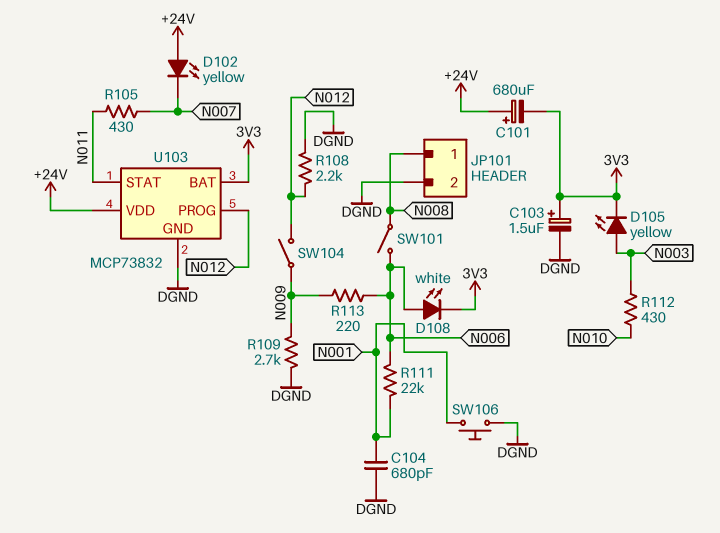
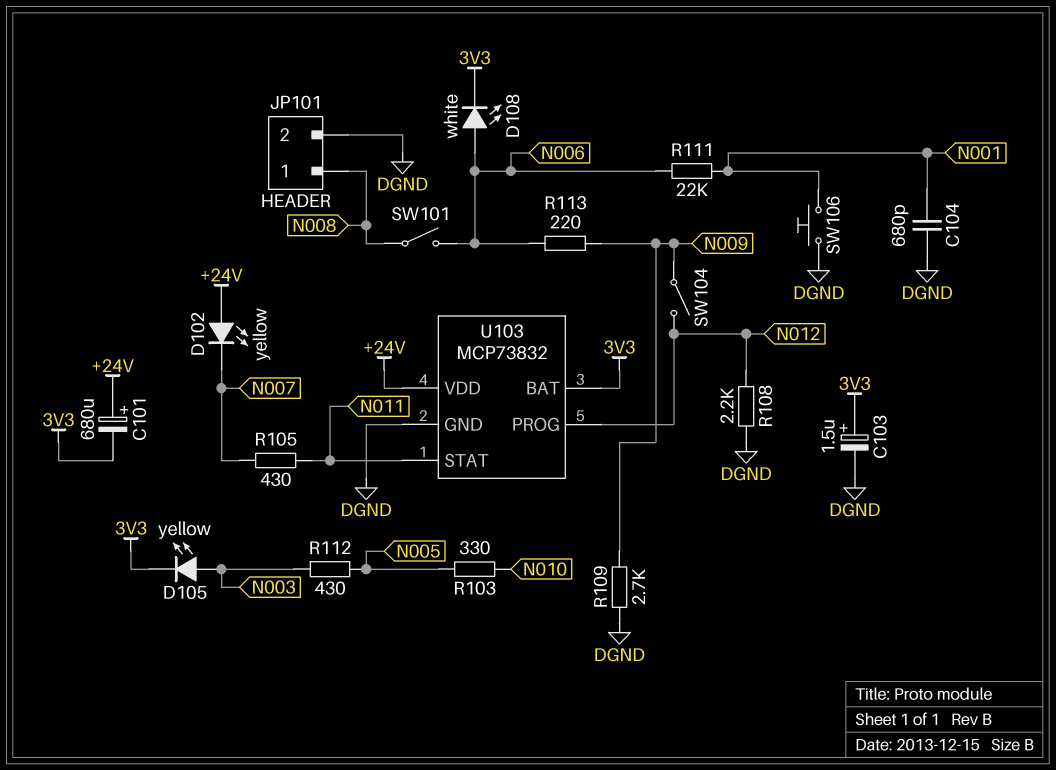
R103: none -> 330 (N005, N010)
R112: 430 (N003, N010) -> 430 (N003, N005)

